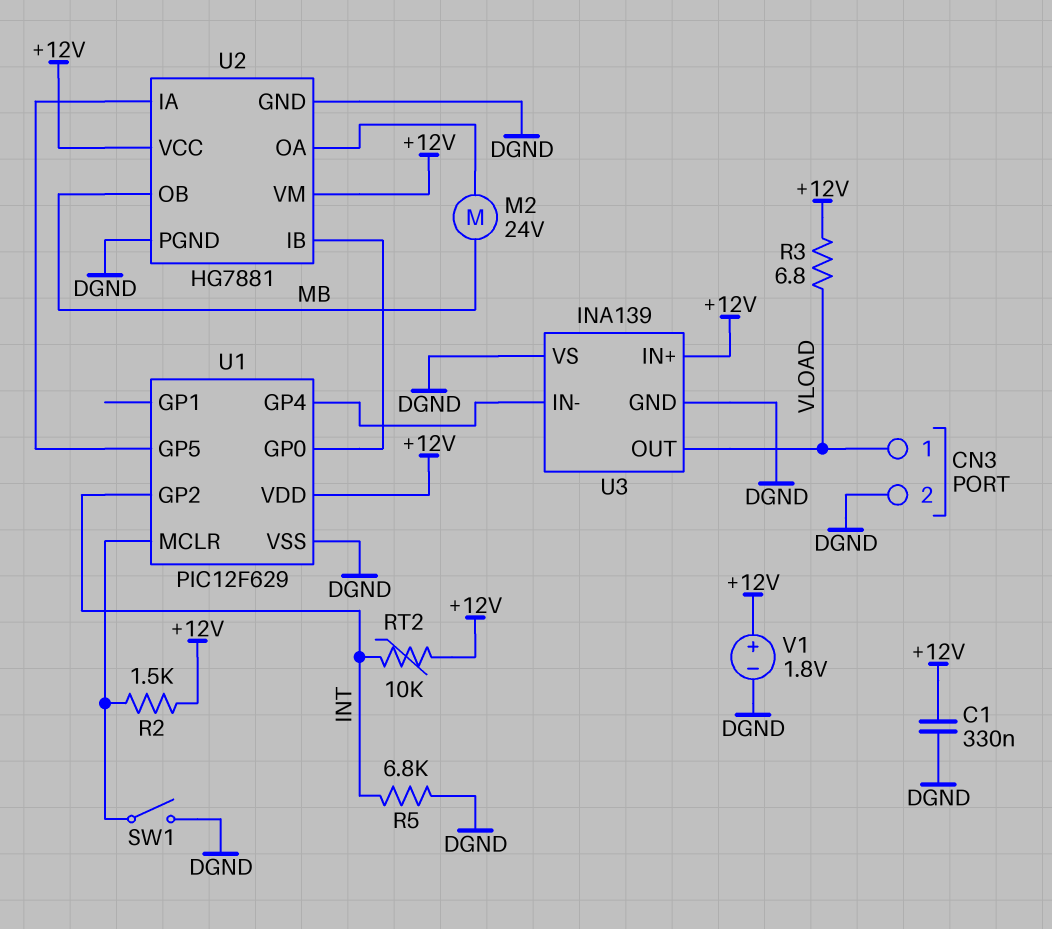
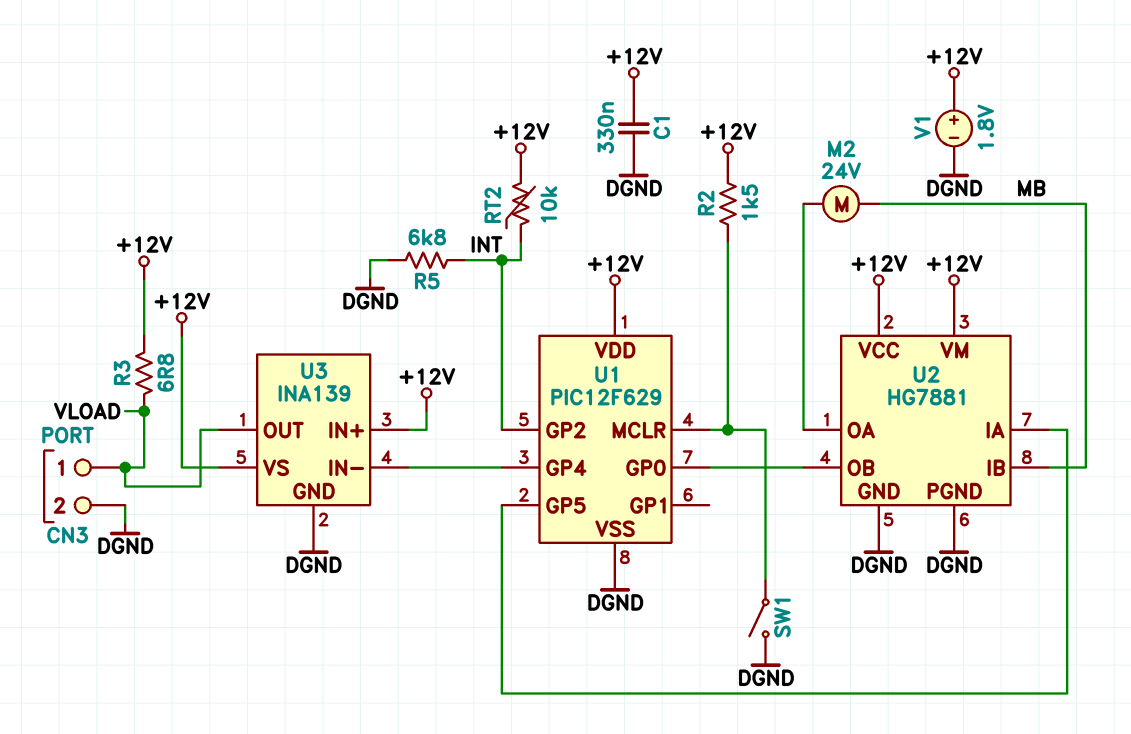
U2 pin IB: U1/GP0 -> MB
U2 pin OB: MB -> U1/GP0
U3 pin VS: DGND -> +12V

